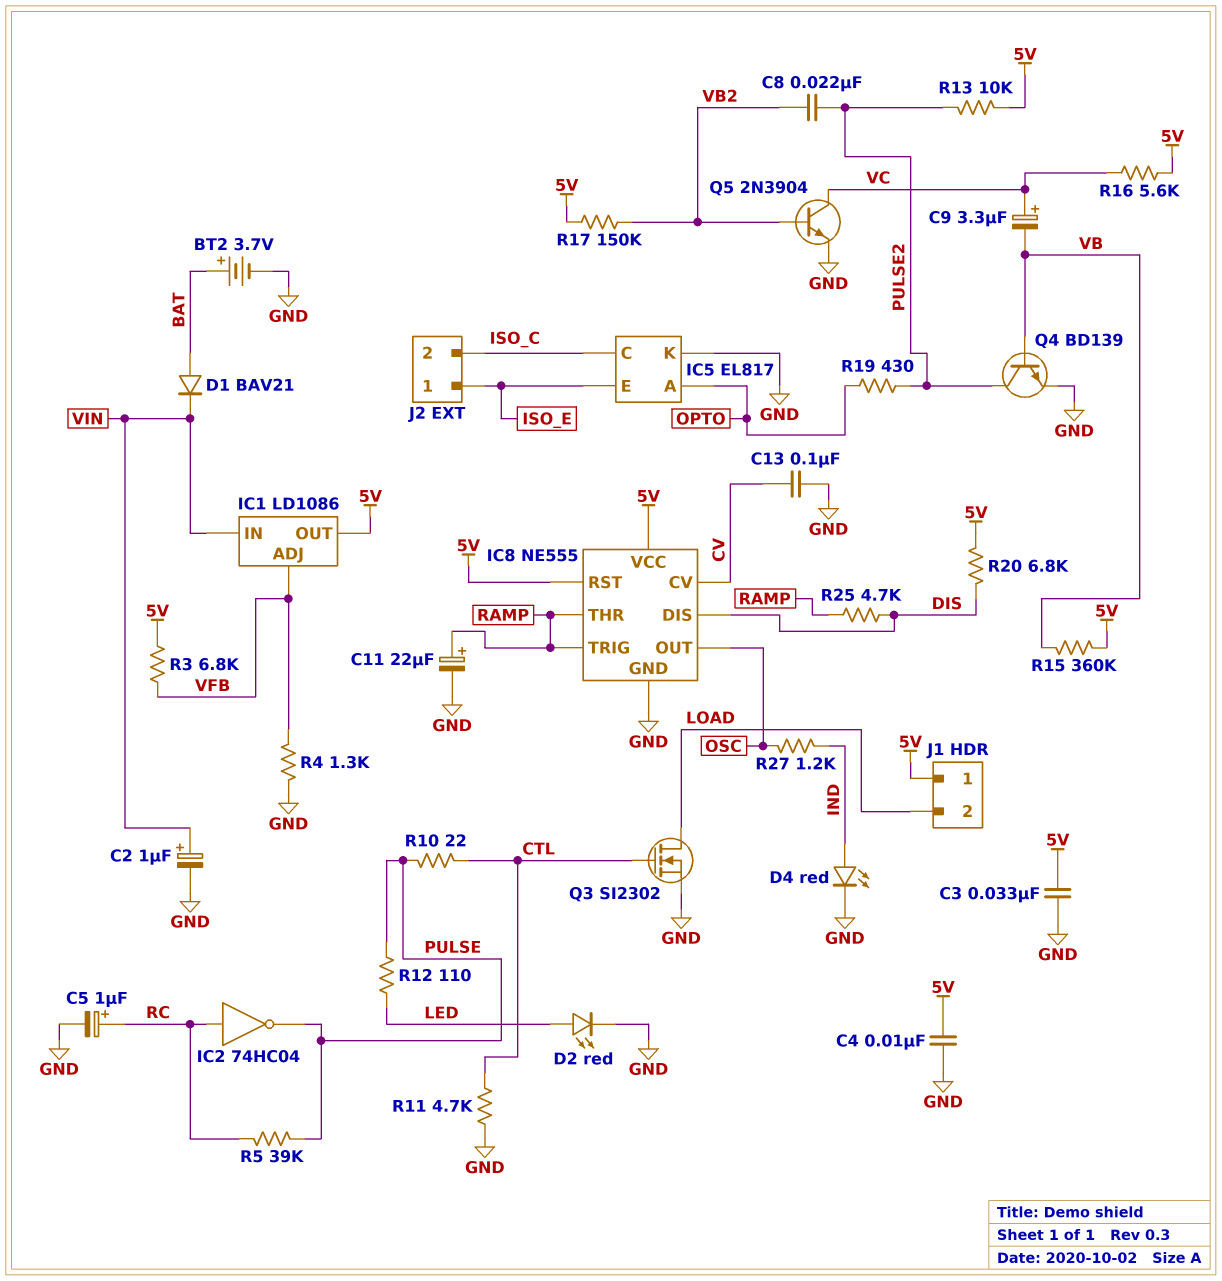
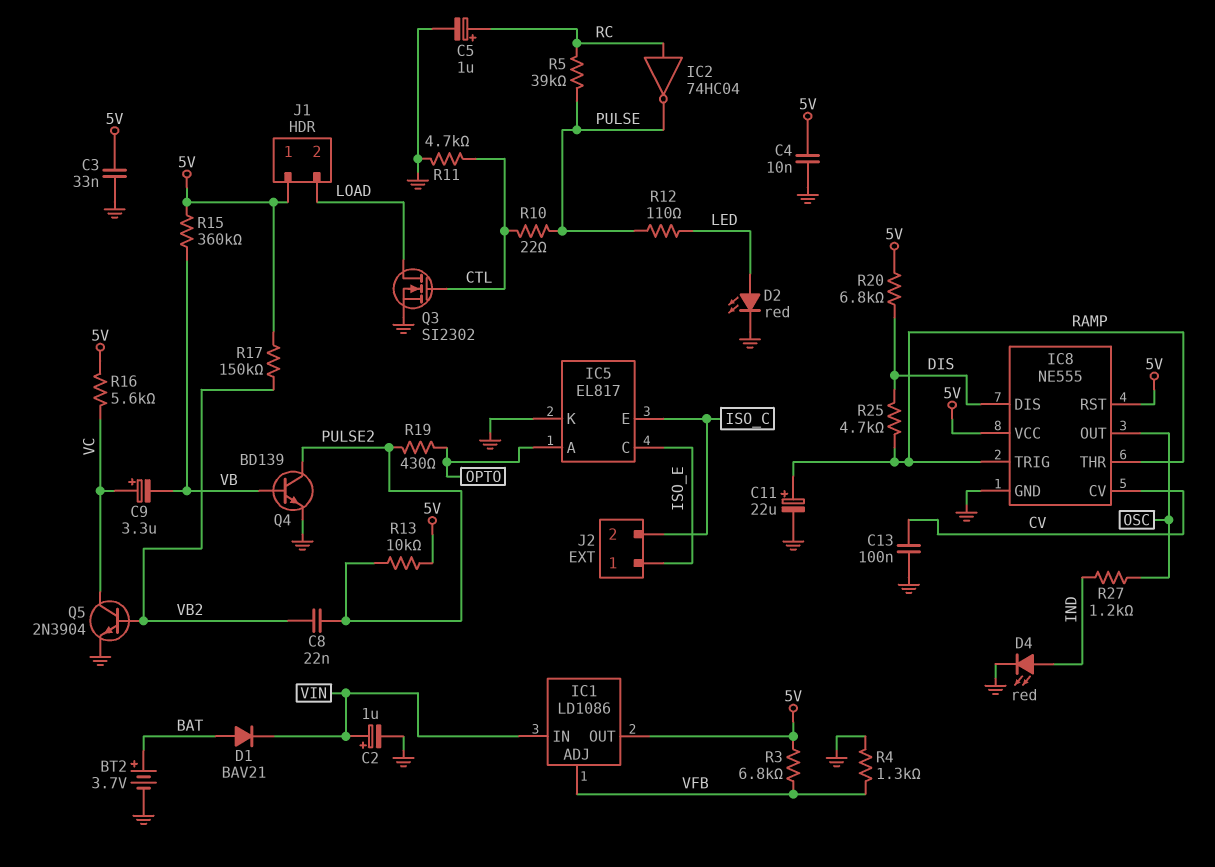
IC5 pin C: ISO_C -> ISO_E
IC5 pin E: ISO_E -> ISO_C

